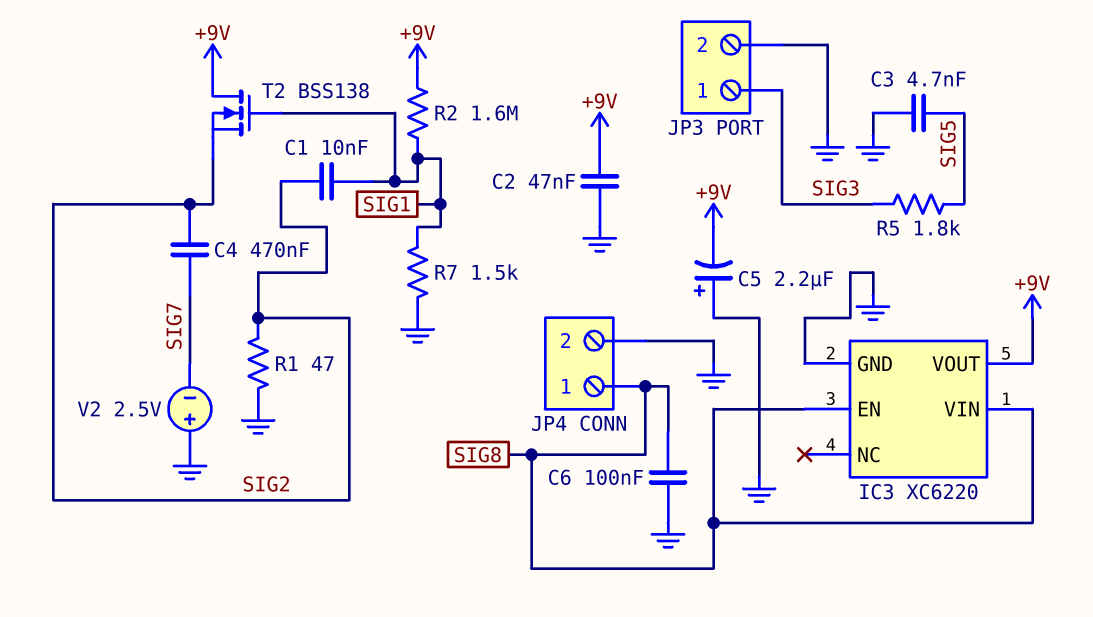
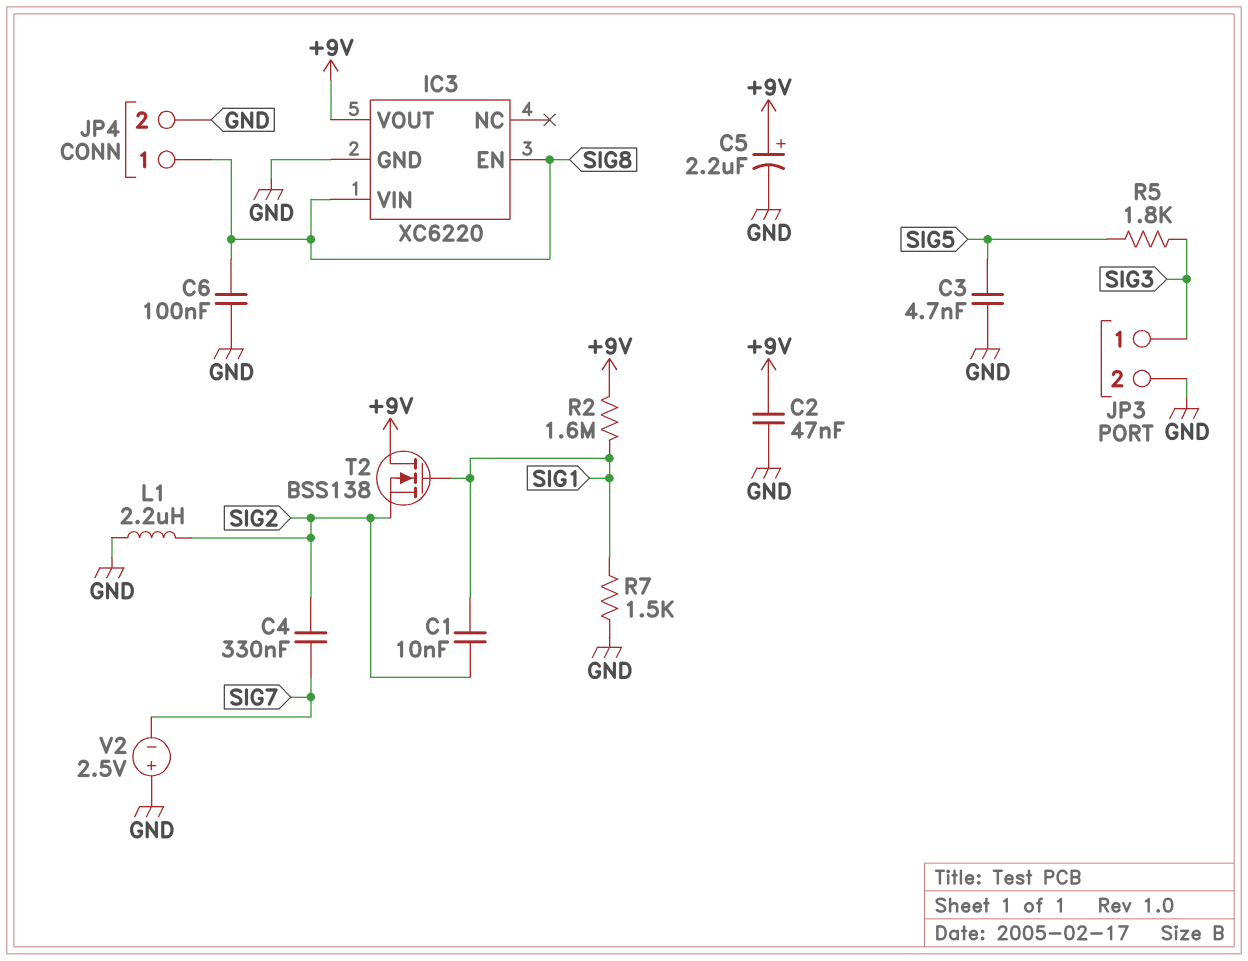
C4: 470nF (SIG2, SIG7) -> 330nF (SIG2, SIG7)
C5: 2.2uF (plus GND, minus +9V) -> 2.2uF (plus +9V, minus GND)
L1: none -> 2.2uH (GND, SIG2)
R1: 47 (GND, SIG2) -> none

